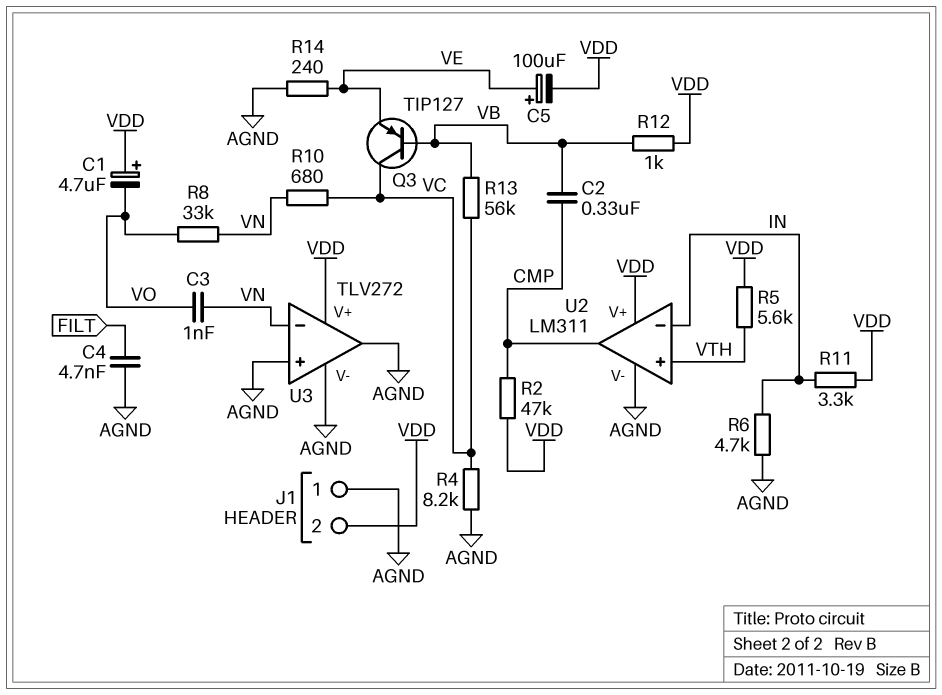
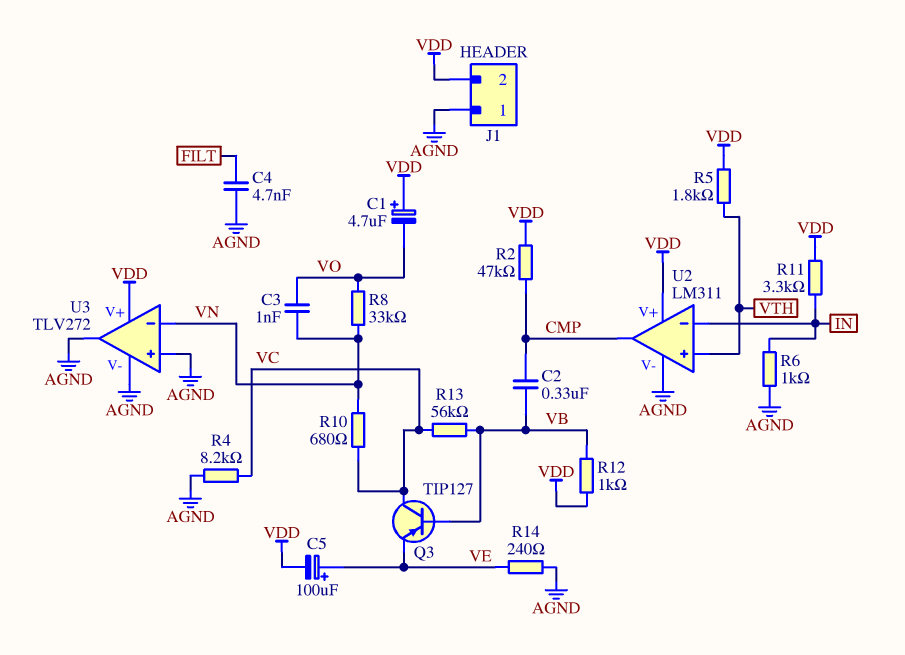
R5: 5.6k (VDD, VTH) -> 1.8k (VDD, VTH)
R6: 4.7k (AGND, IN) -> 1k (AGND, IN)

